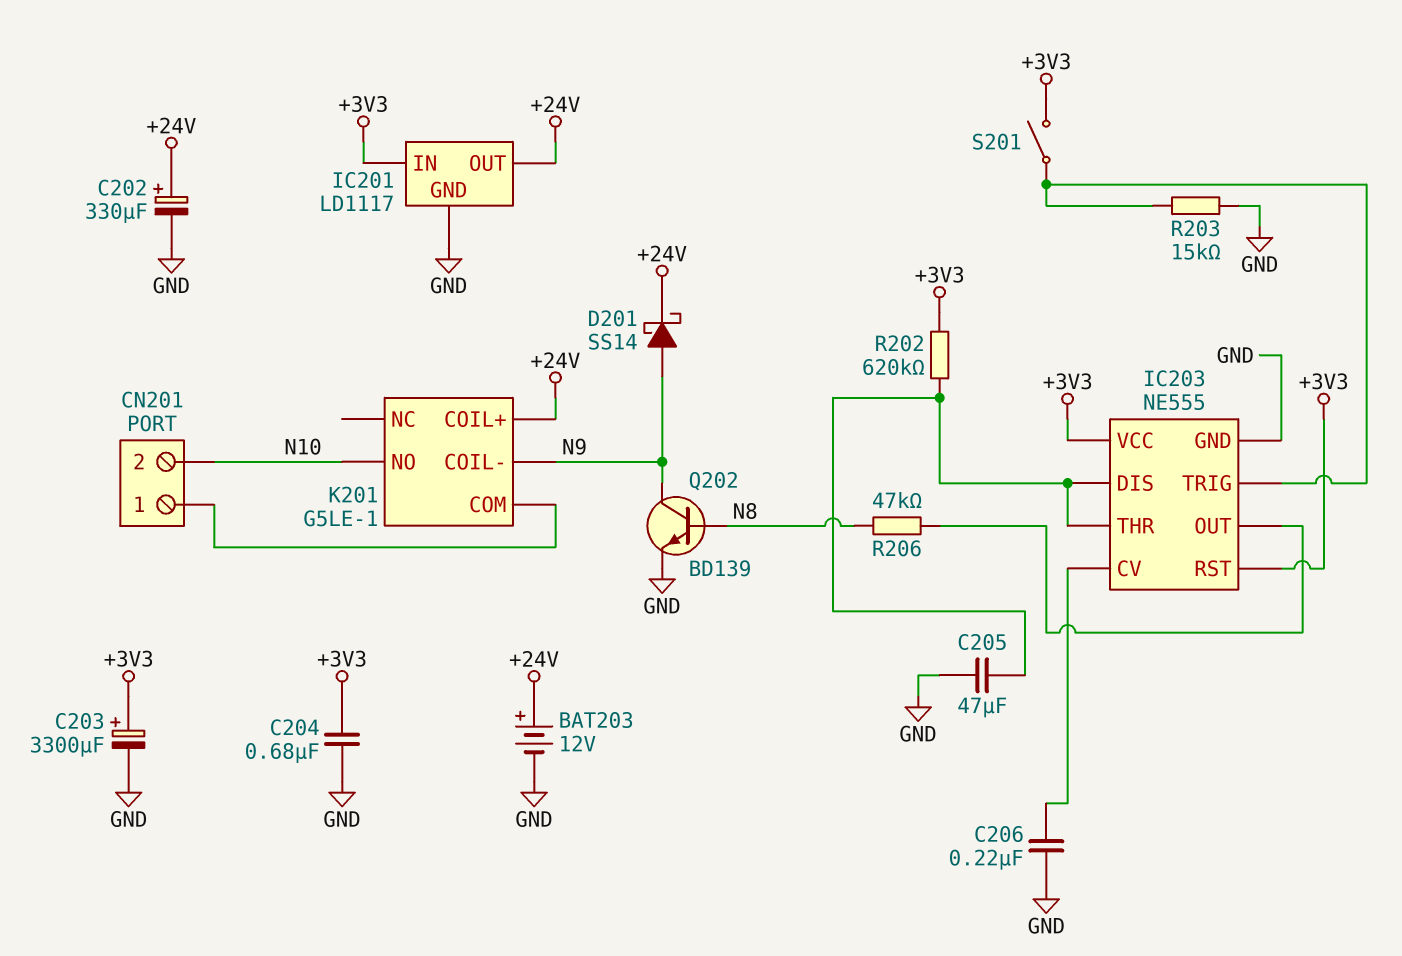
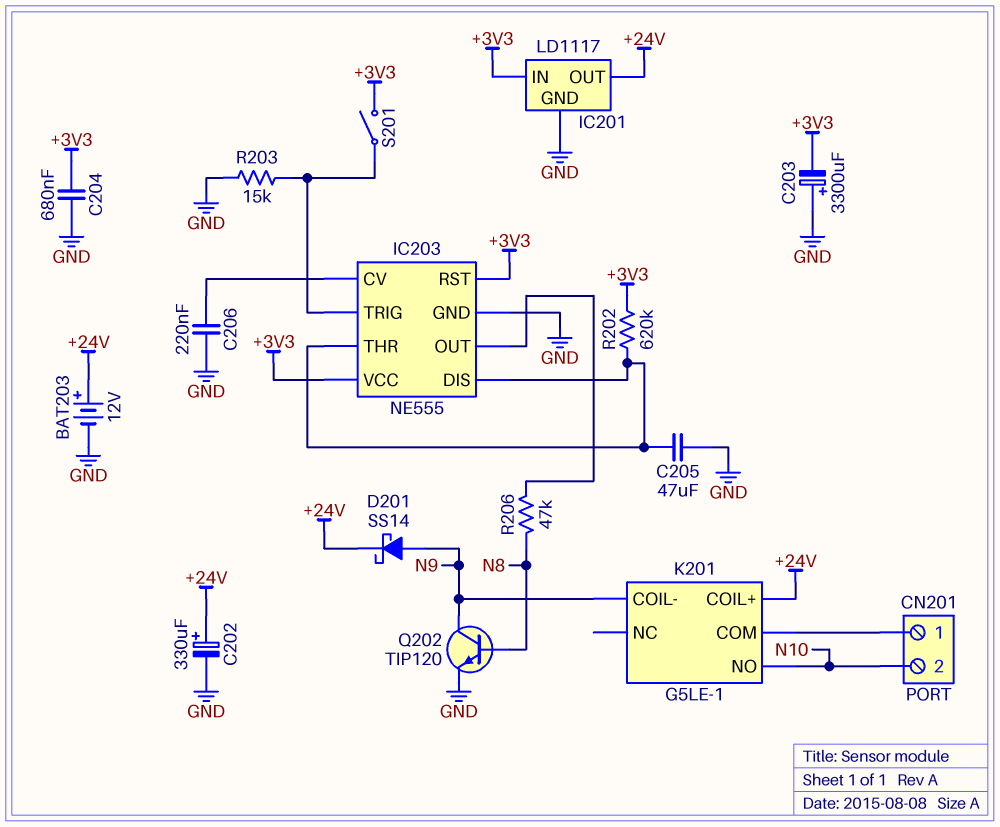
C203: 3300uF (plus +3V3, minus GND) -> 3300uF (plus GND, minus +3V3)
Q202: NPN BD139 (B N8, C N9, E GND) -> NPN TIP120 (B N8, C N9, E GND)

